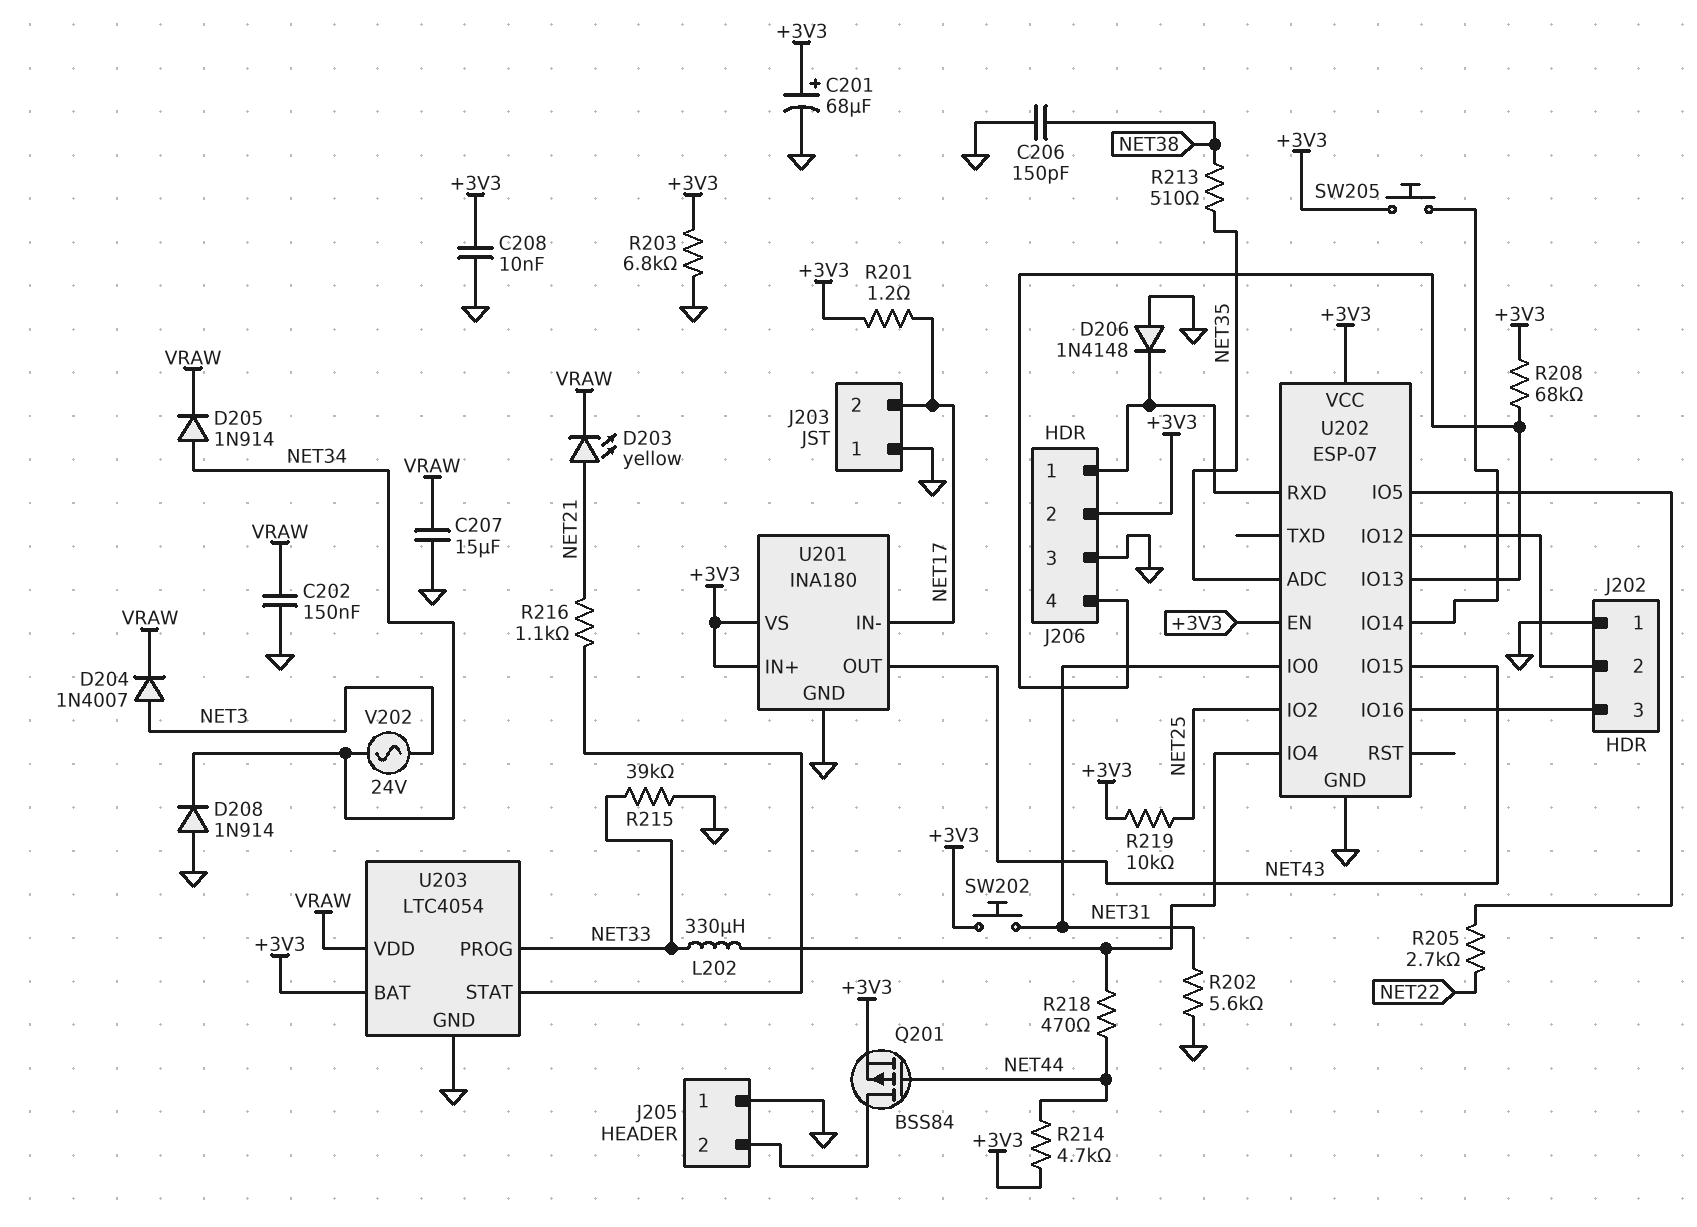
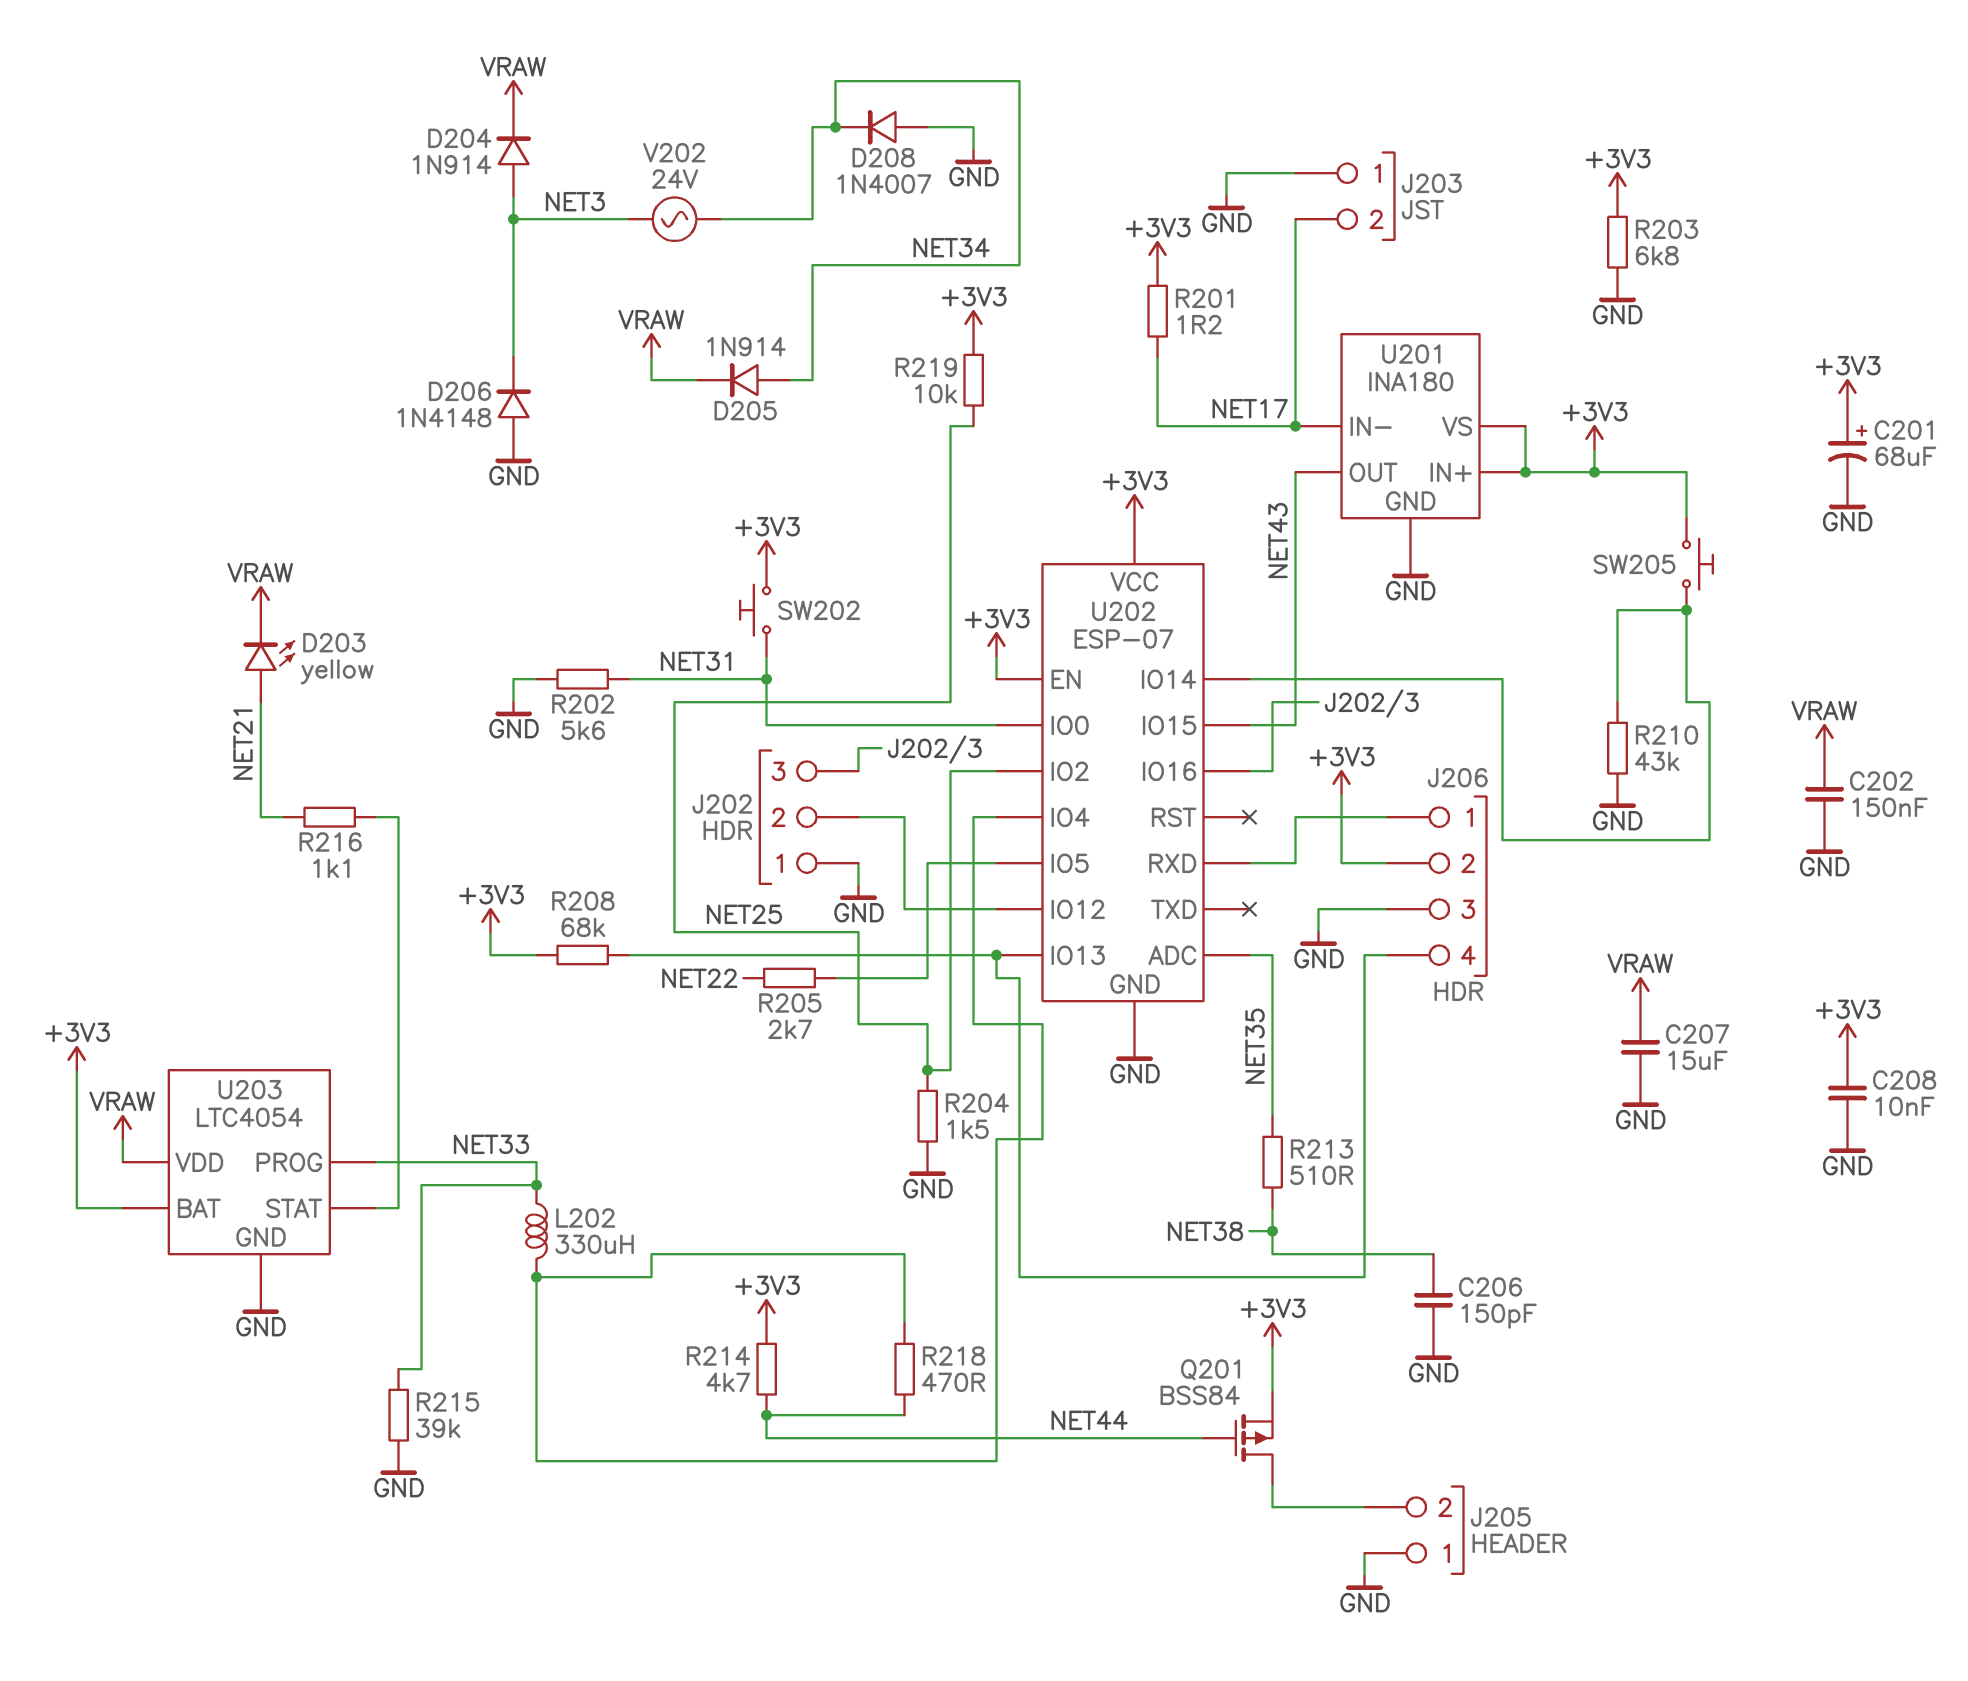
D204: diode 1N4007 (A NET3, K VRAW) -> diode 1N914 (A NET3, K VRAW)
D206: diode 1N4148 (A GND, K J206/1) -> diode 1N4148 (A GND, K NET3)
D208: diode 1N914 (A GND, K NET34) -> diode 1N4007 (A GND, K NET34)
R204: none -> 1.5k (GND, NET25)
R210: none -> 43k (GND, U202/IO14)

